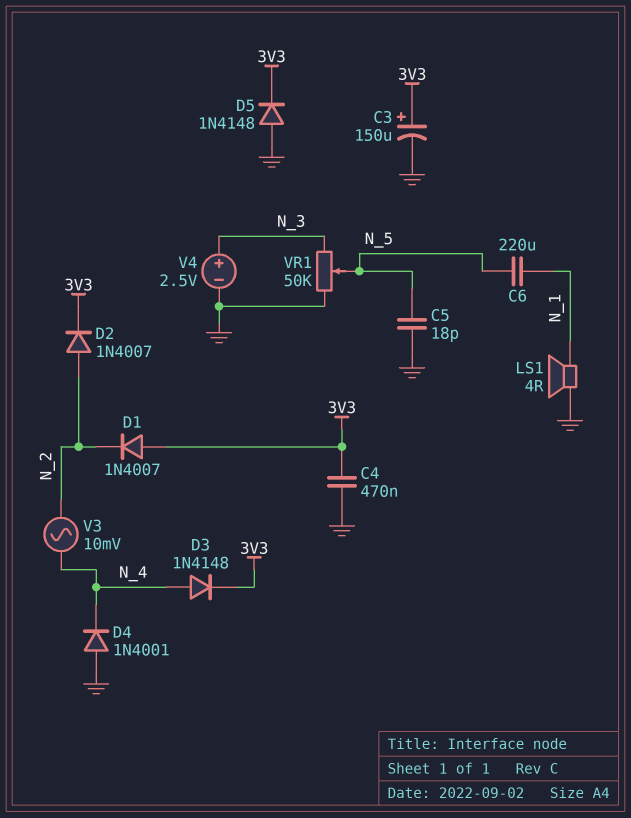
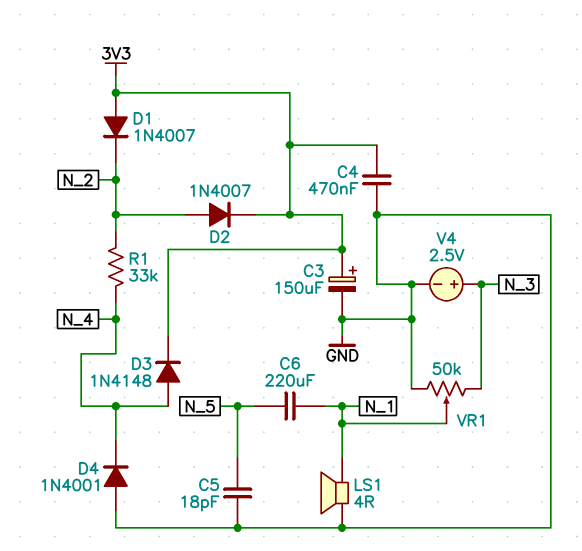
D5: diode 1N4148 (A GND, K 3V3) -> none
R1: none -> 33k (N_2, N_4)
V3: AC 10mV (N_2, N_4) -> none
VR1: 50k (GND, N_3, wiper N_5) -> 50k (GND, N_3, wiper N_1)

